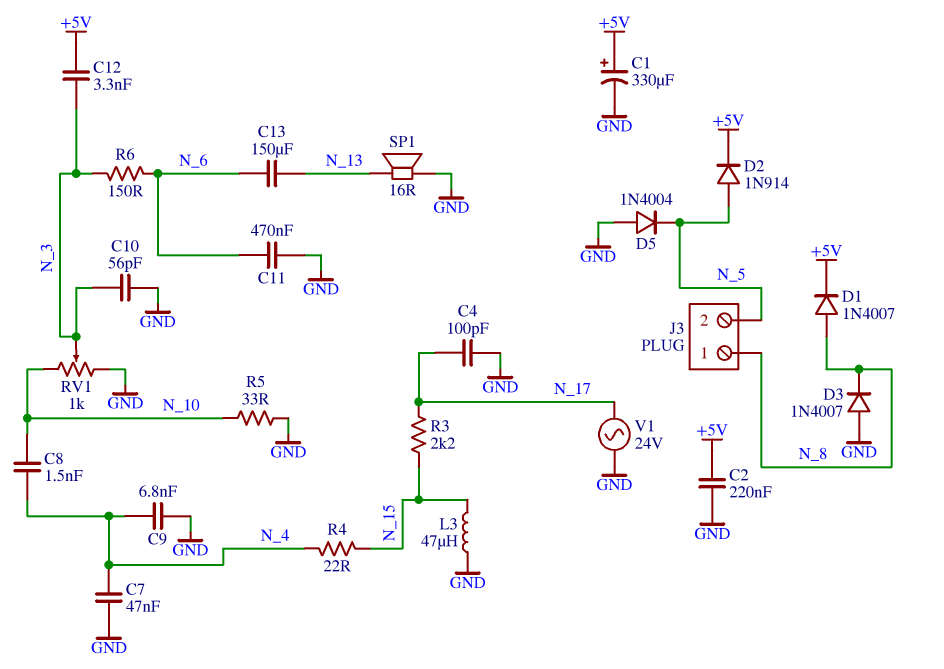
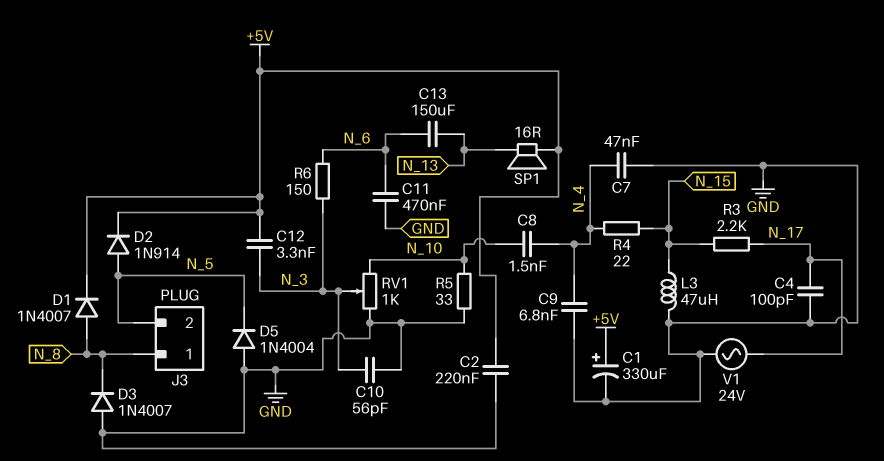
SP1: speaker 16R (GND, N_13) -> speaker 16R (+5V, N_13)

